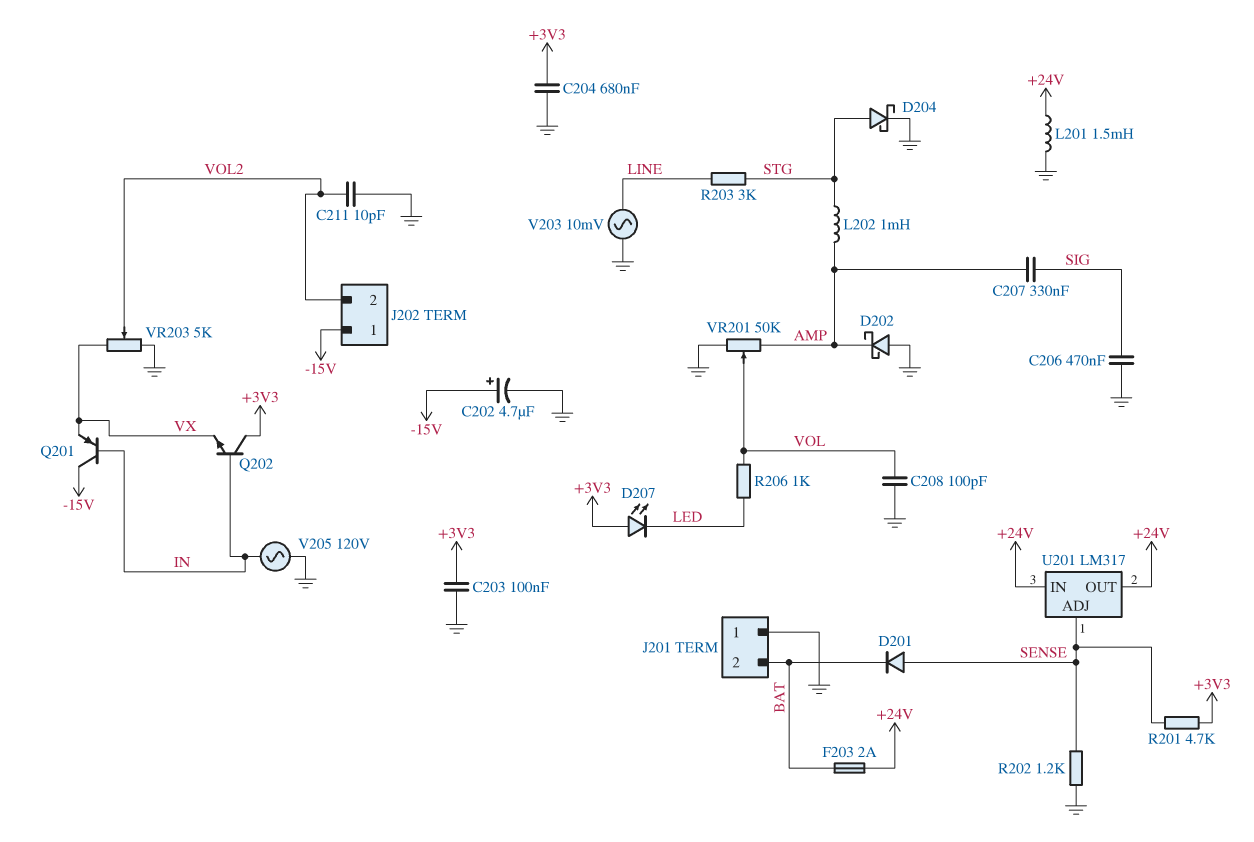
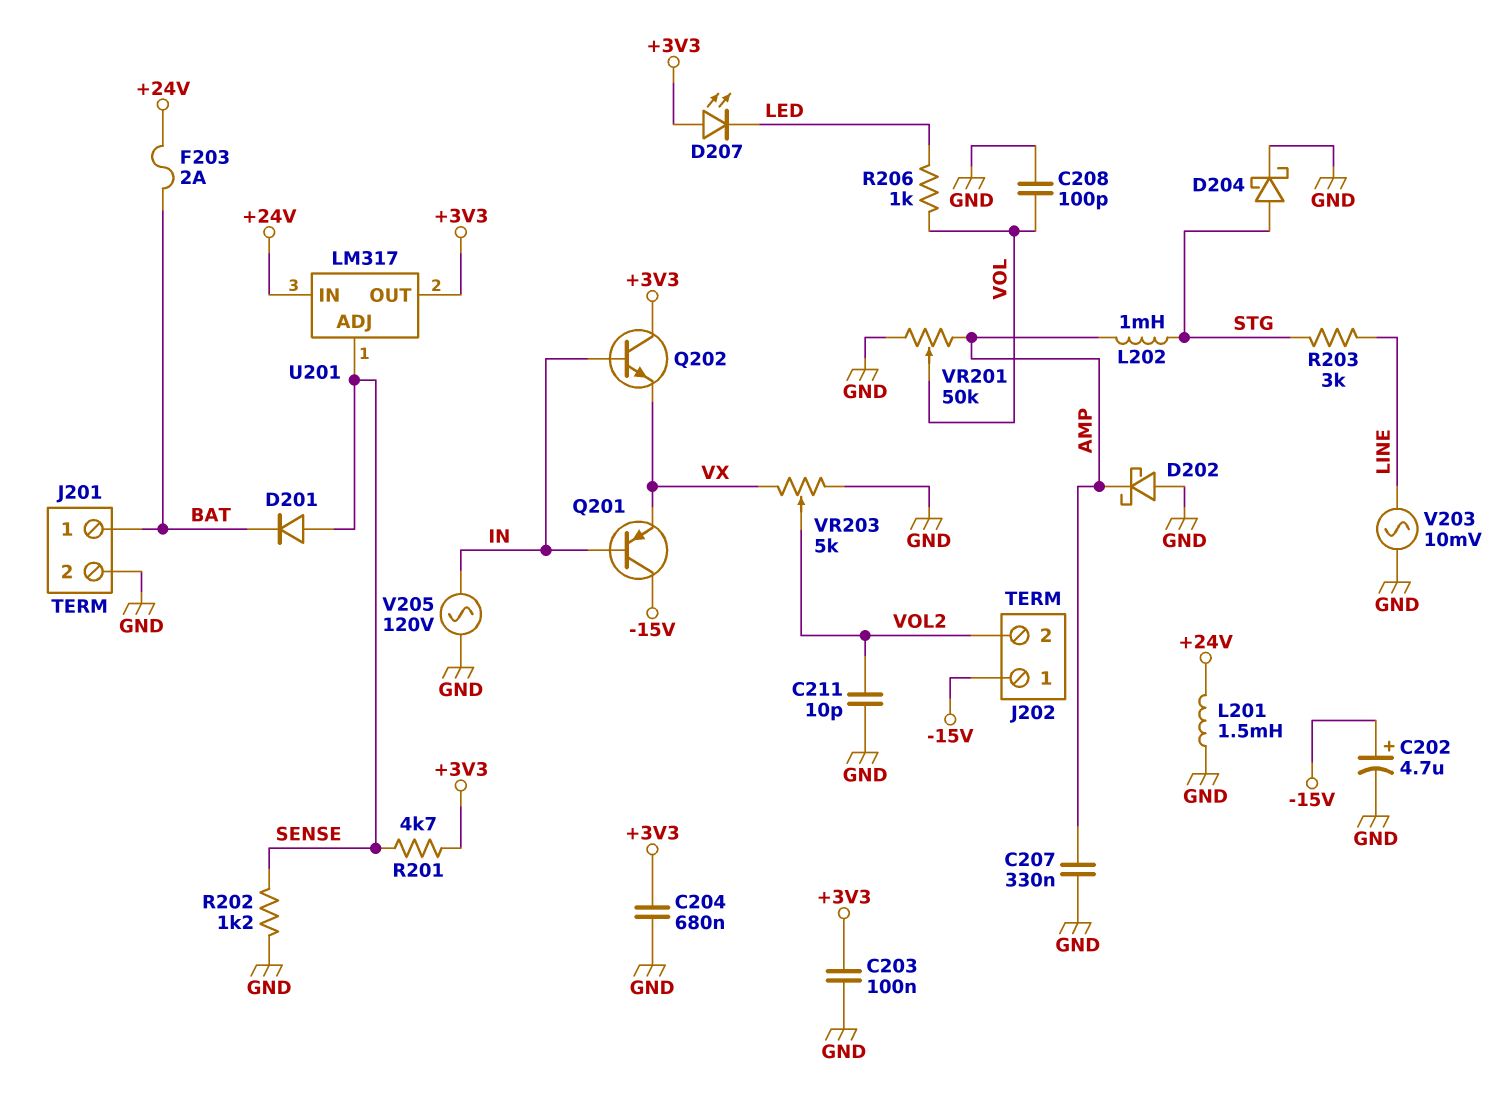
C206: 470nF (GND, SIG) -> none
C207: 330nF (AMP, SIG) -> 330nF (AMP, GND)
J201 pin 1: GND -> BAT
J201 pin 2: BAT -> GND
U201 pin OUT: +24V -> +3V3

